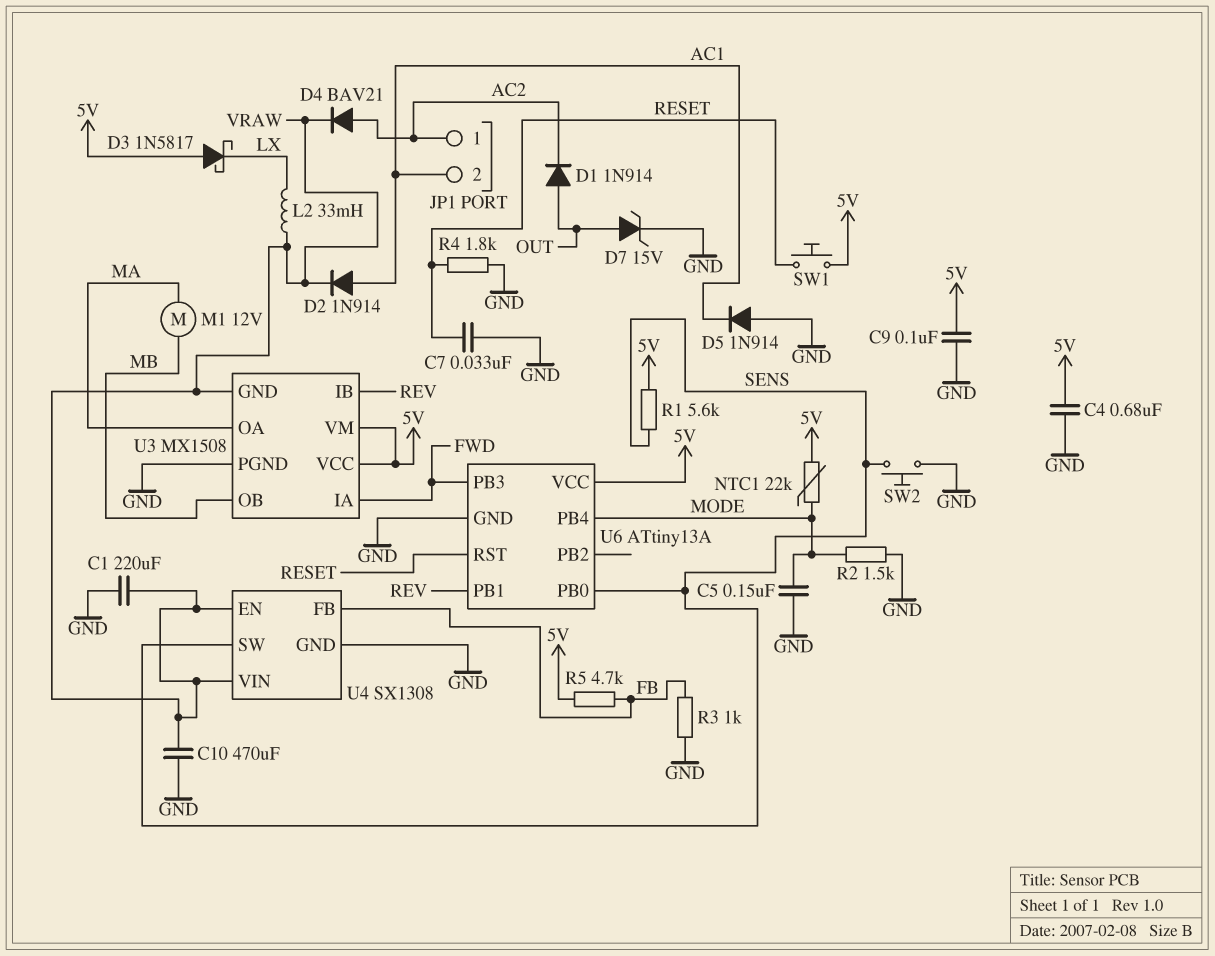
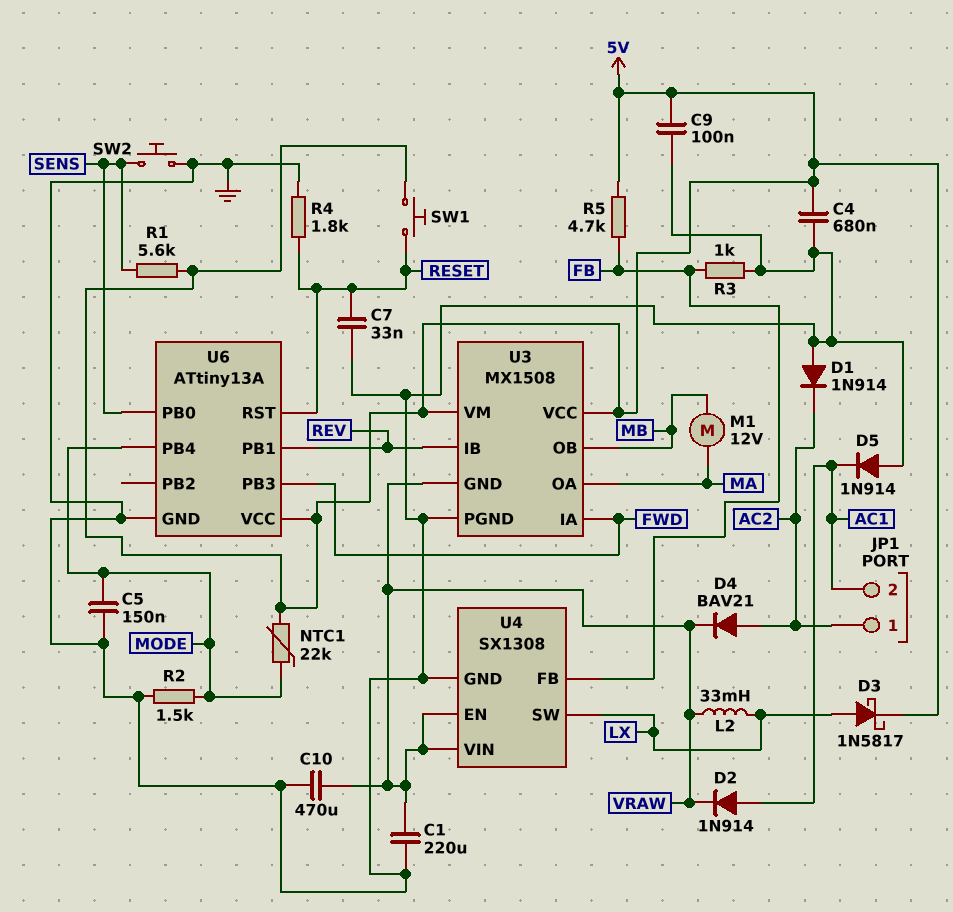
D1: diode 1N914 (A OUT, K AC2) -> diode 1N914 (A GND, K AC2)
D3: schottky 1N5817 (A 5V, K LX) -> schottky 1N5817 (A LX, K 5V)
D7: zener 15V (A OUT, K GND) -> none
U4 pin SW: SENS -> LX

